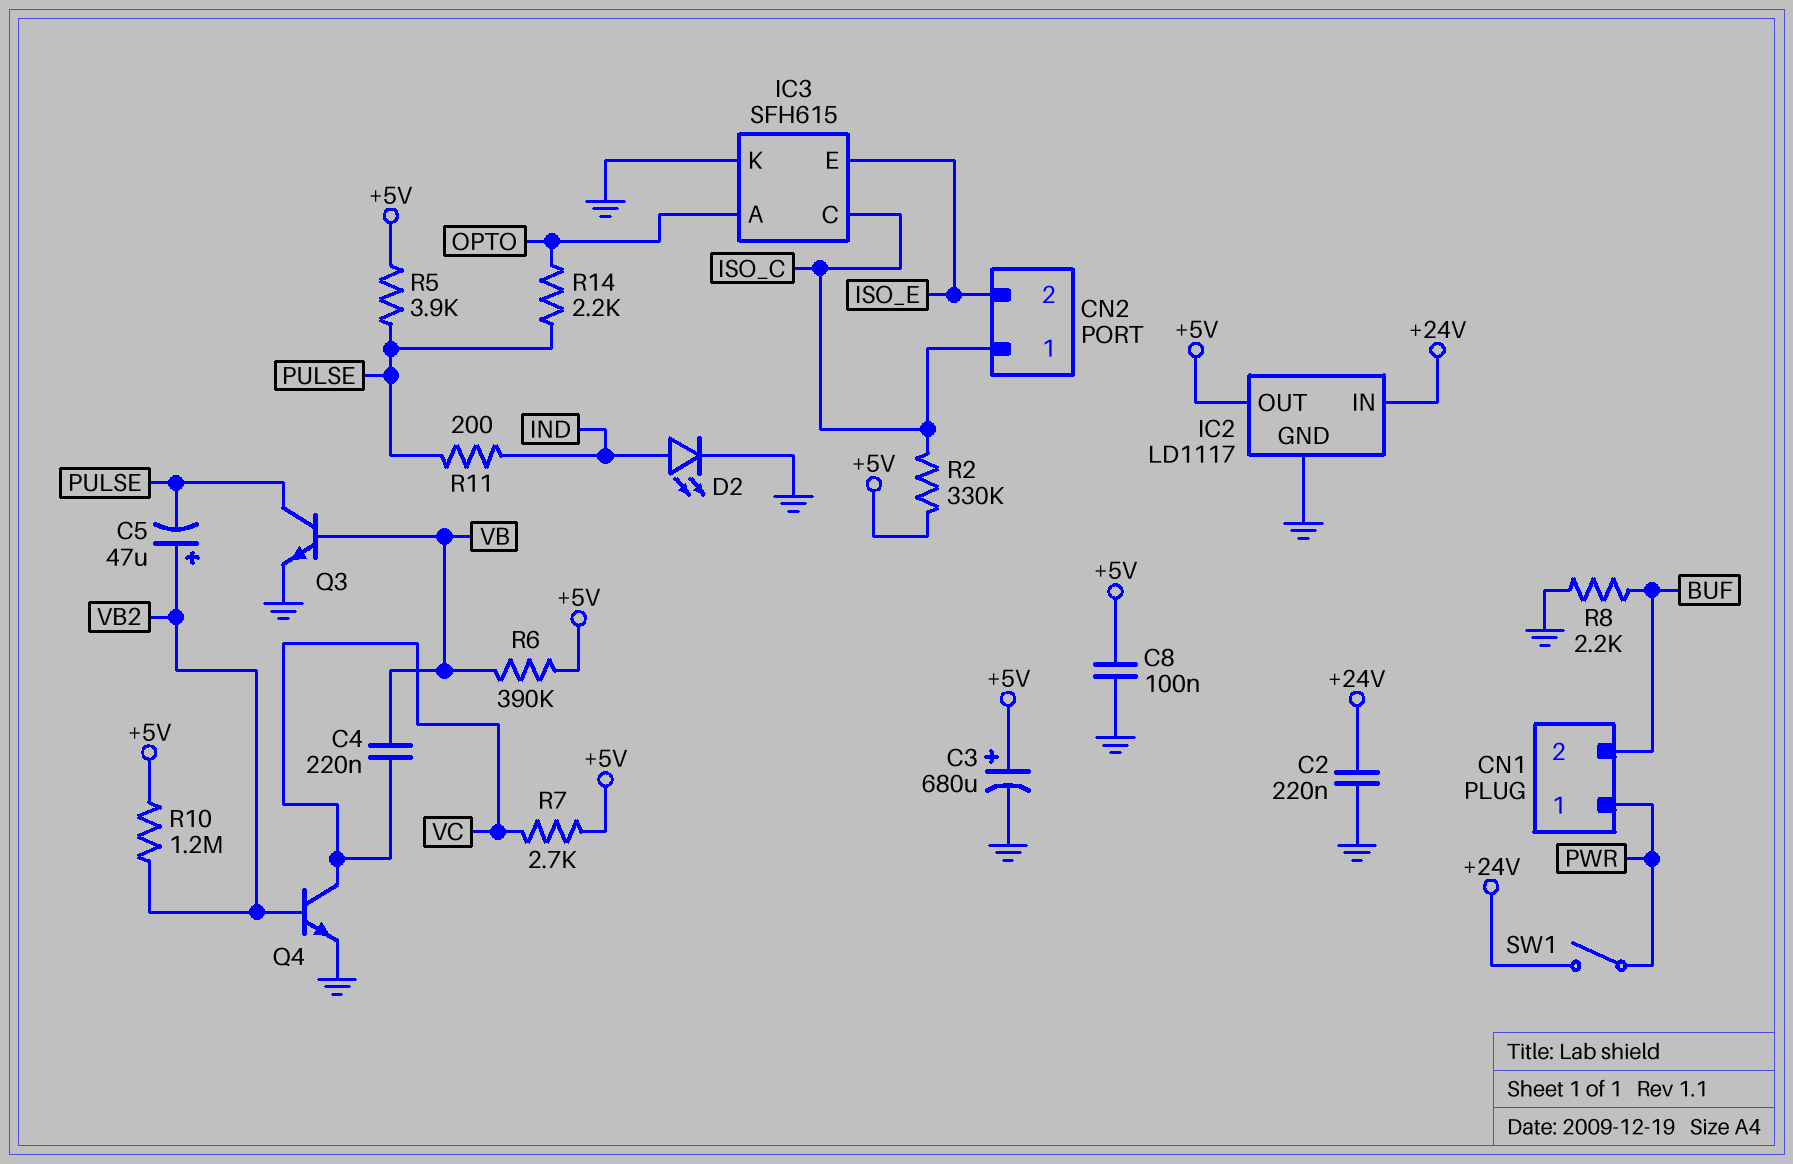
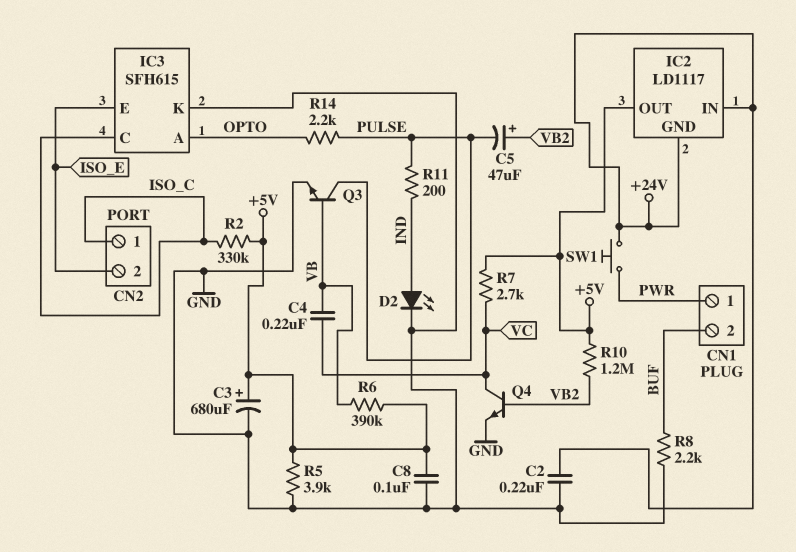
IC2 pin GND: GND -> +24V
R5: 3.9k (+5V, PULSE) -> 3.9k (+5V, GND)
SW1: switch (+24V, PWR) -> button (+24V, PWR)

